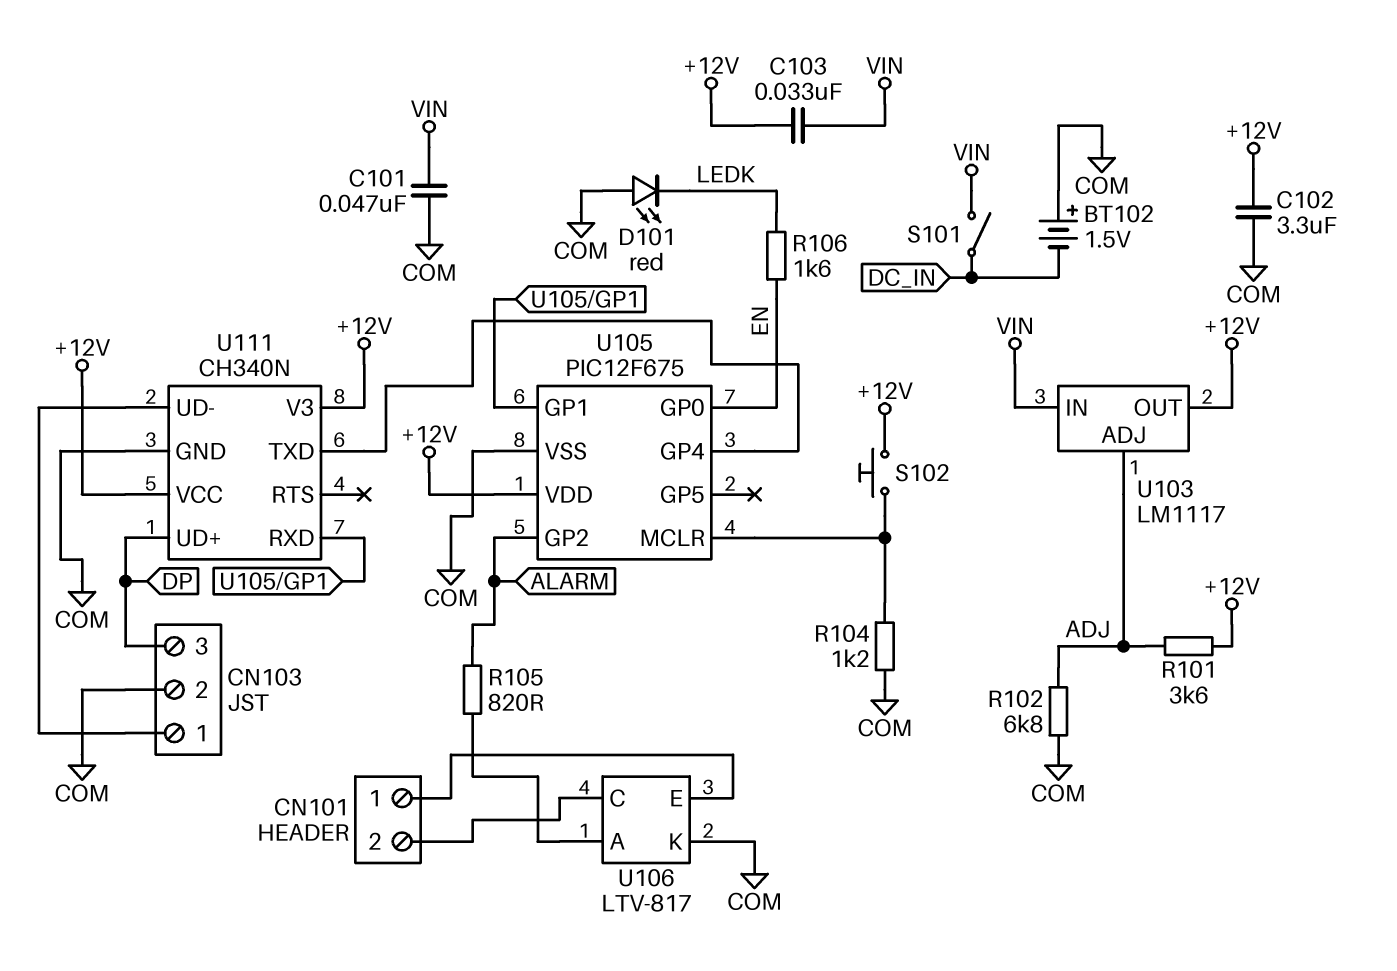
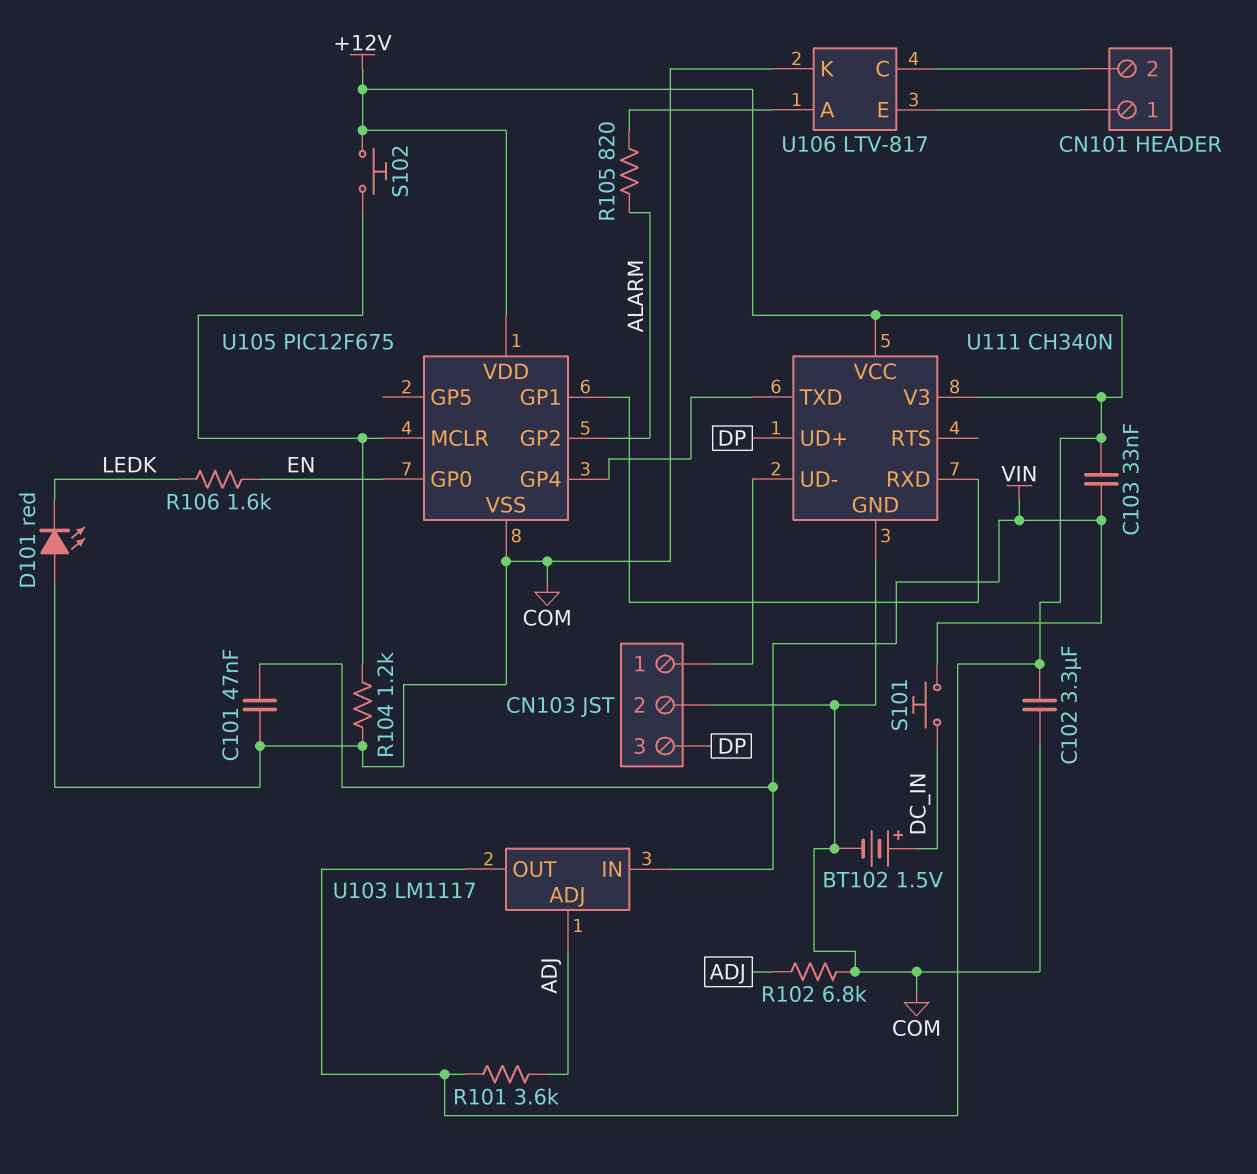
BT102: 1.5V (plus COM, minus DC_IN) -> 1.5V (plus DC_IN, minus COM)
S101: switch (DC_IN, VIN) -> button (DC_IN, VIN)

